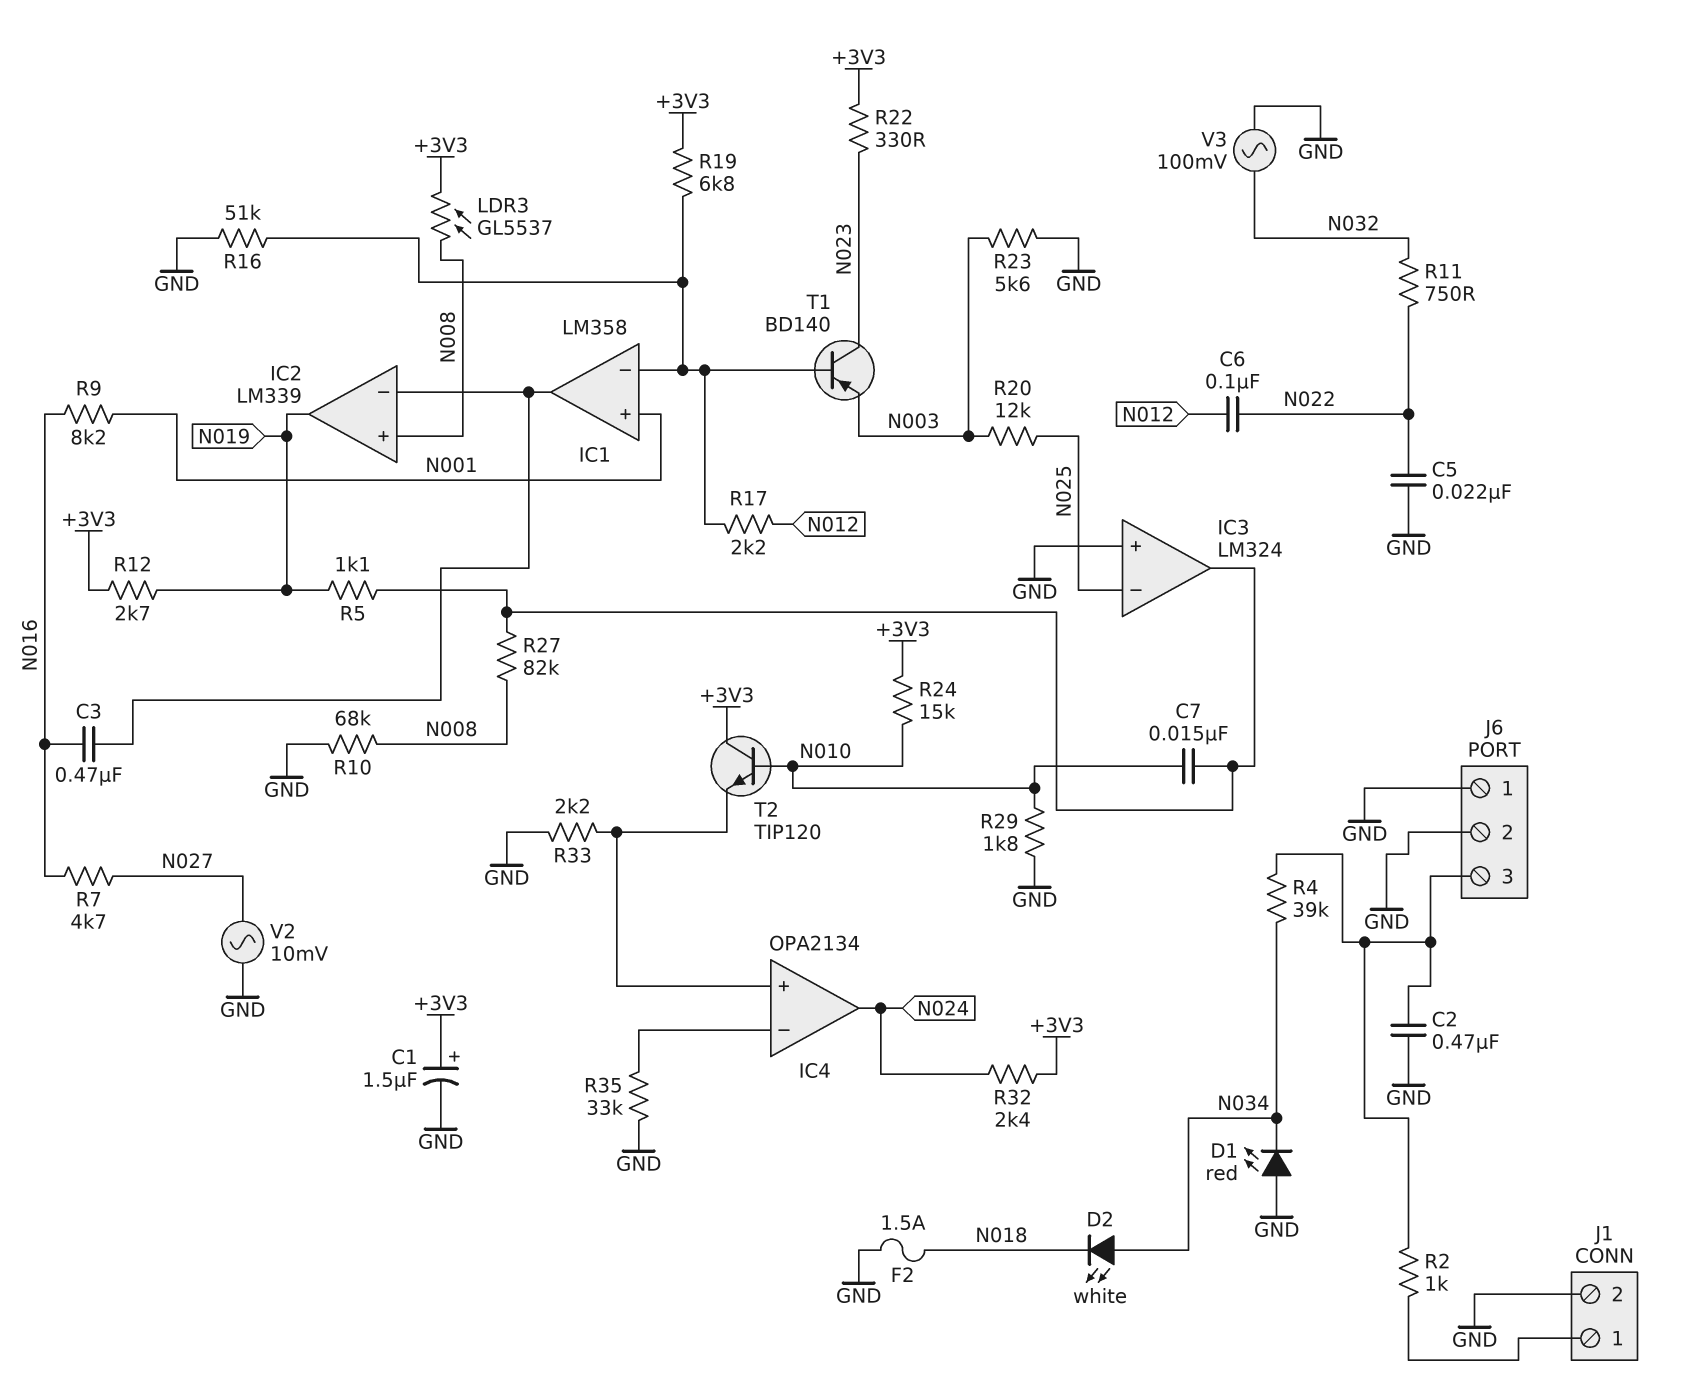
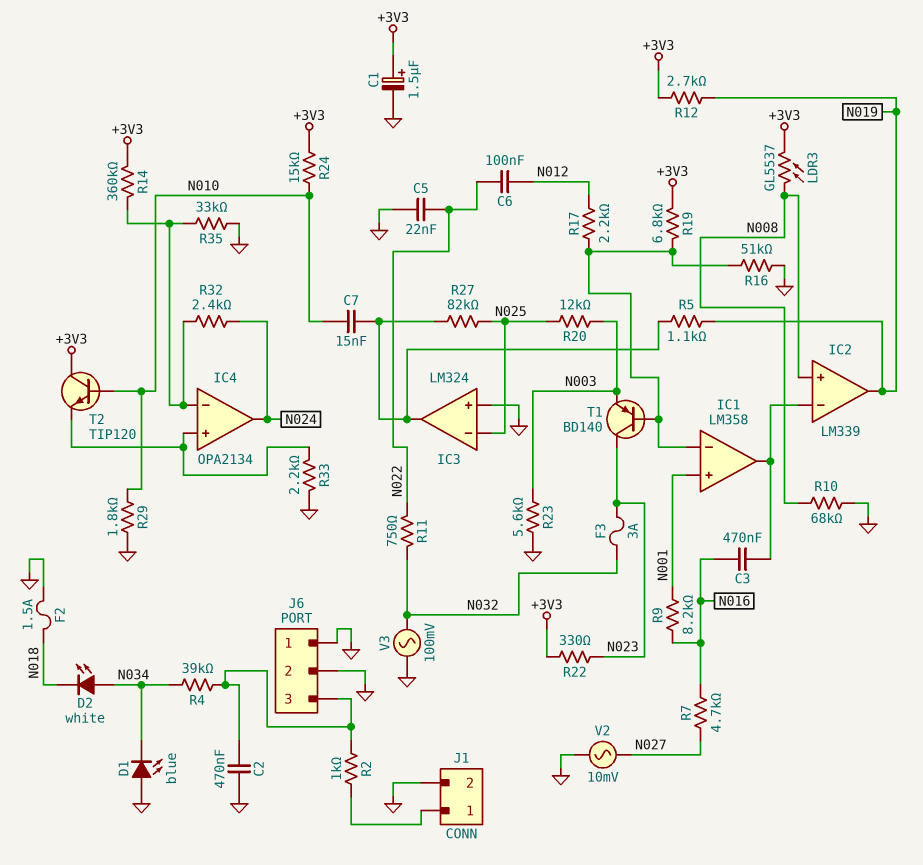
D1: LED red (A GND, K N034) -> LED blue (A GND, K N034)
F3: none -> 3A (N023, N032)
R14: none -> 360k (+3V3, IC4/in-)
R27: 82k (IC3/out, N008) -> 82k (IC3/out, N025)
R32: 2.4k (+3V3, N024) -> 2.4k (IC4/in-, N024)

